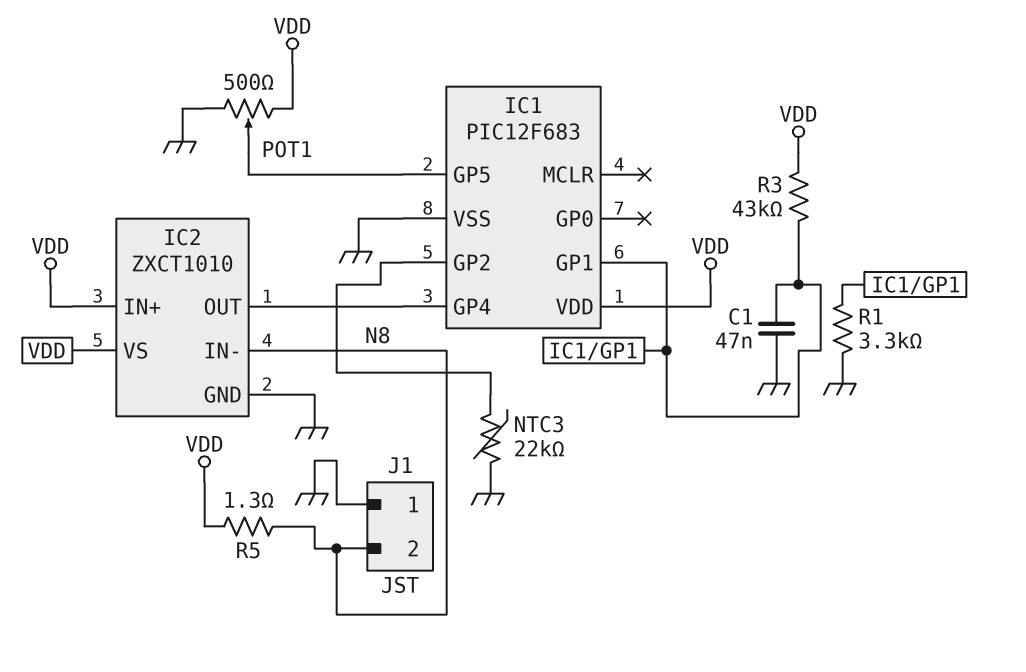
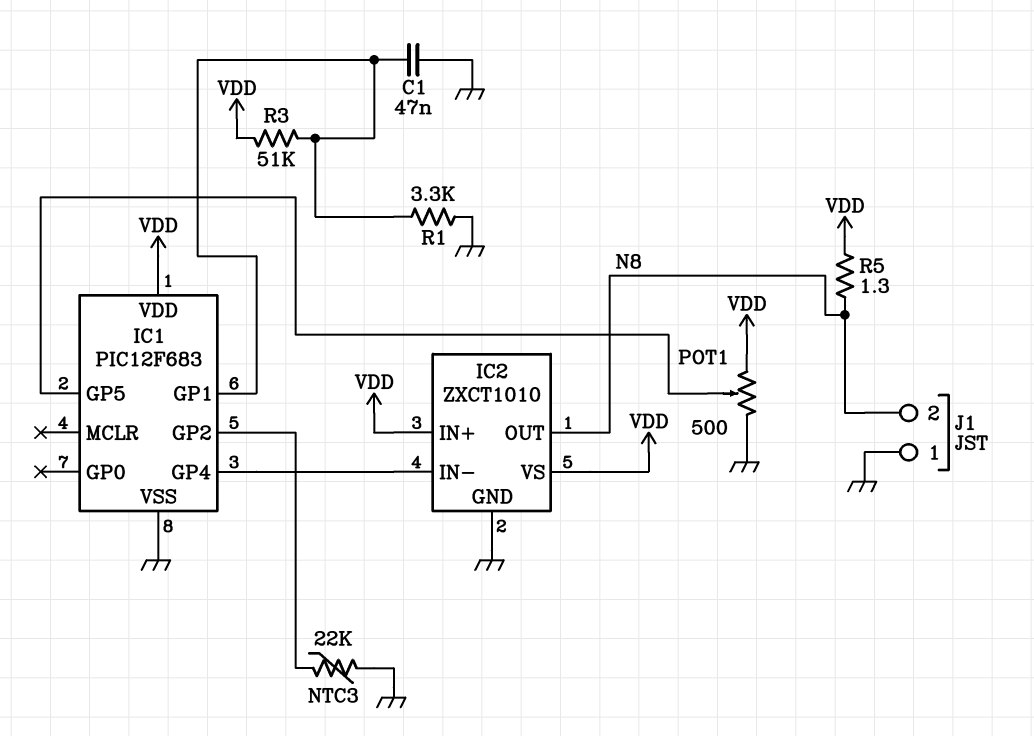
IC2 pin IN-: N8 -> IC1/GP4
IC2 pin OUT: IC1/GP4 -> N8
R3: 43k (IC1/GP1, VDD) -> 51k (IC1/GP1, VDD)

